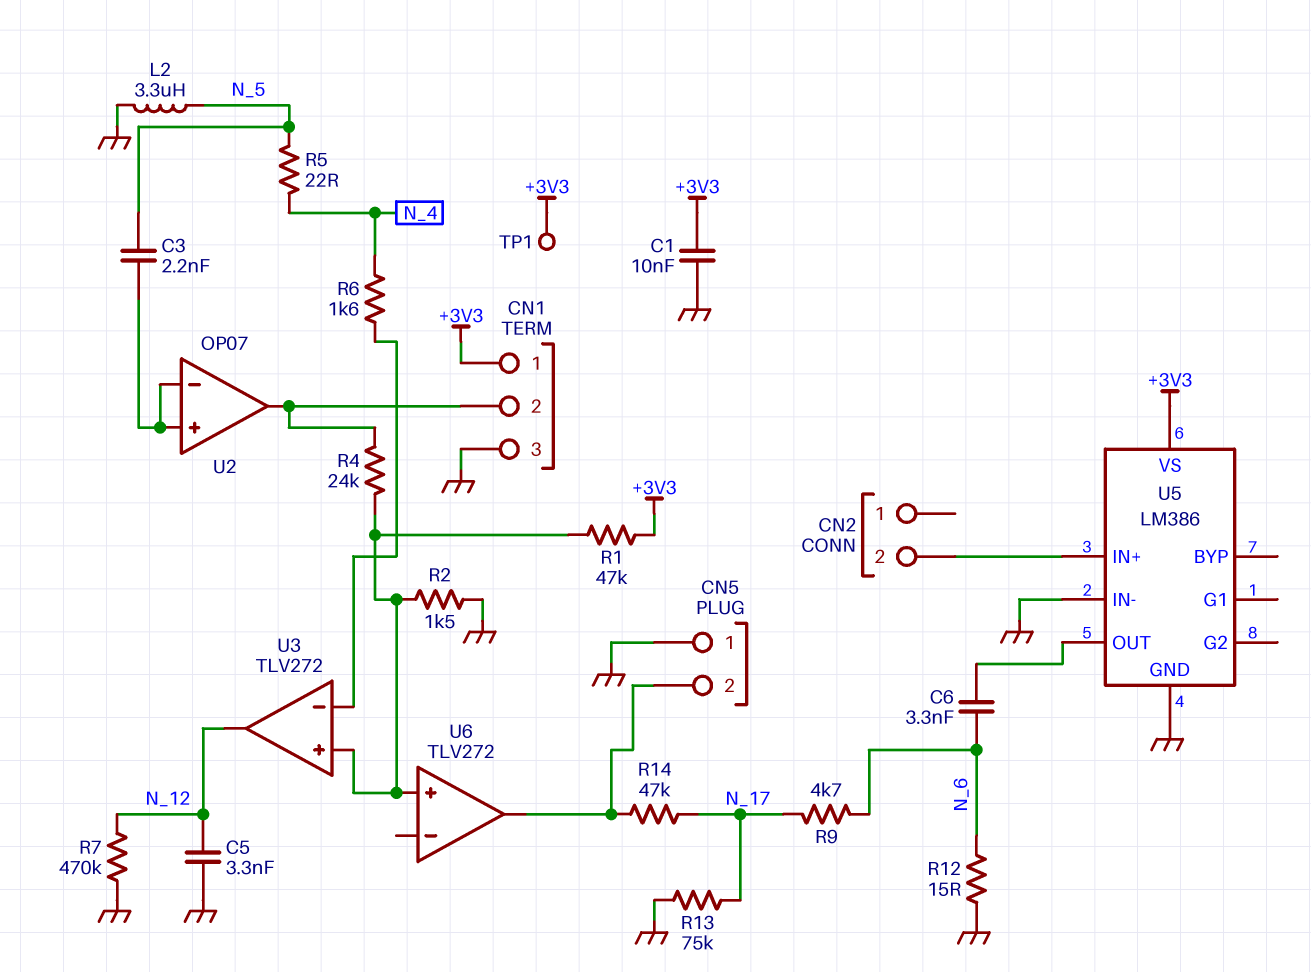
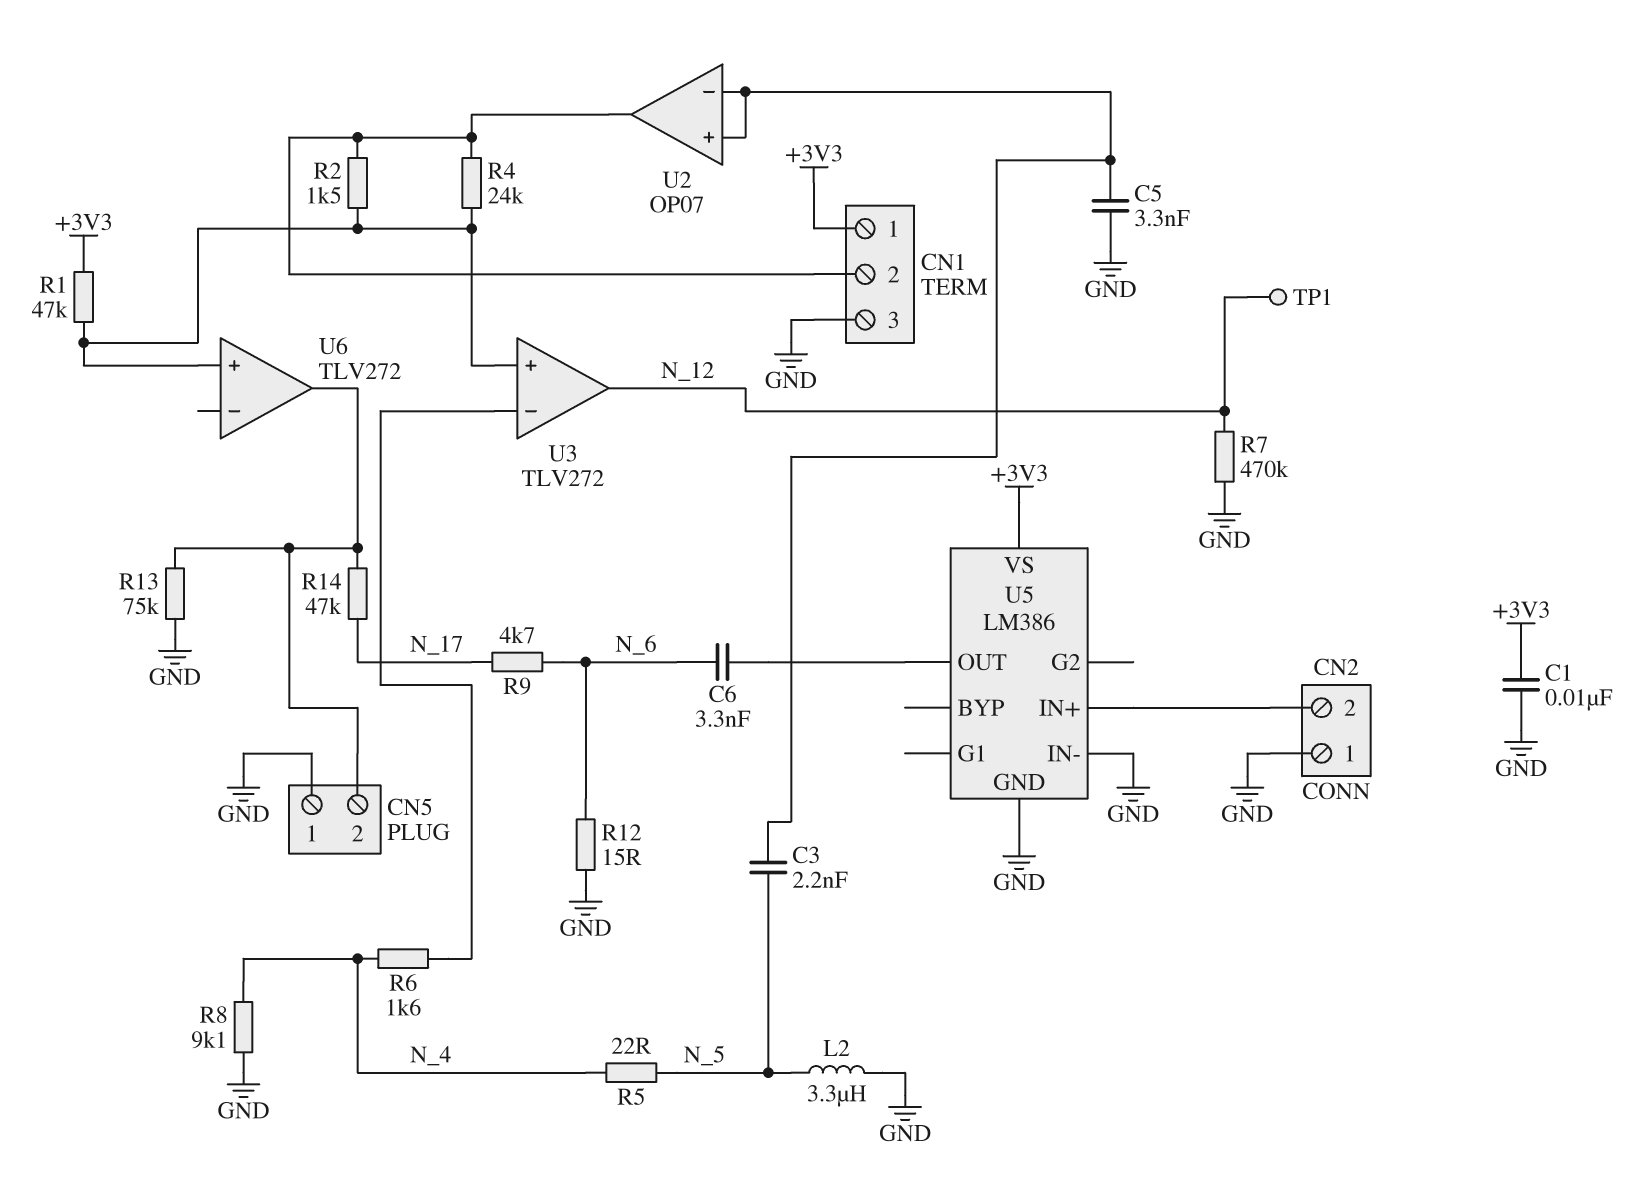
C5: 3.3nF (GND, N_12) -> 3.3nF (GND, U2/in+)
CN2 pin 1: none -> GND
R2: 1.5k (GND, U3/in+) -> 1.5k (CN1/2, U3/in+)
R8: none -> 9.1k (GND, N_4)
R13: 75k (GND, N_17) -> 75k (CN5/2, GND)
TP1: test point (+3V3) -> test point (N_12)

